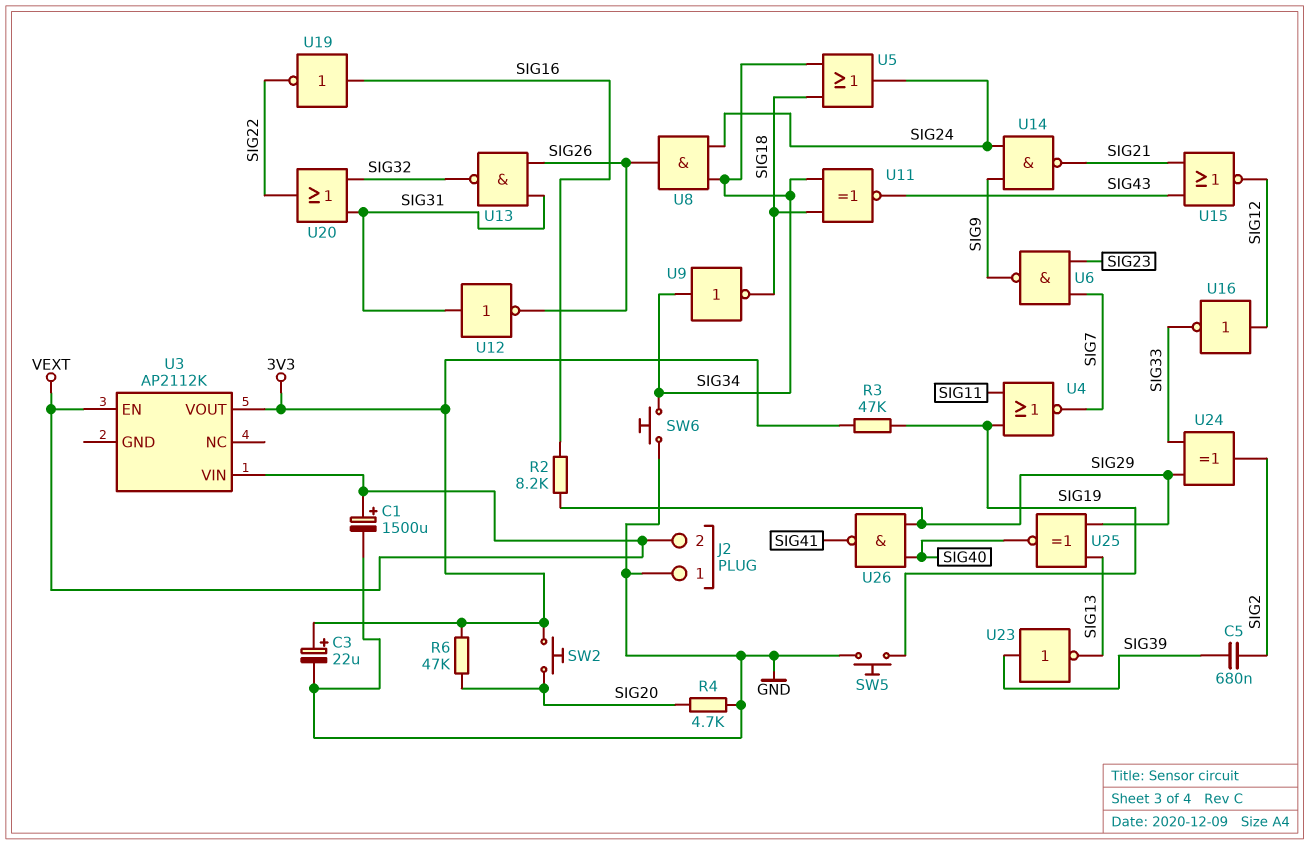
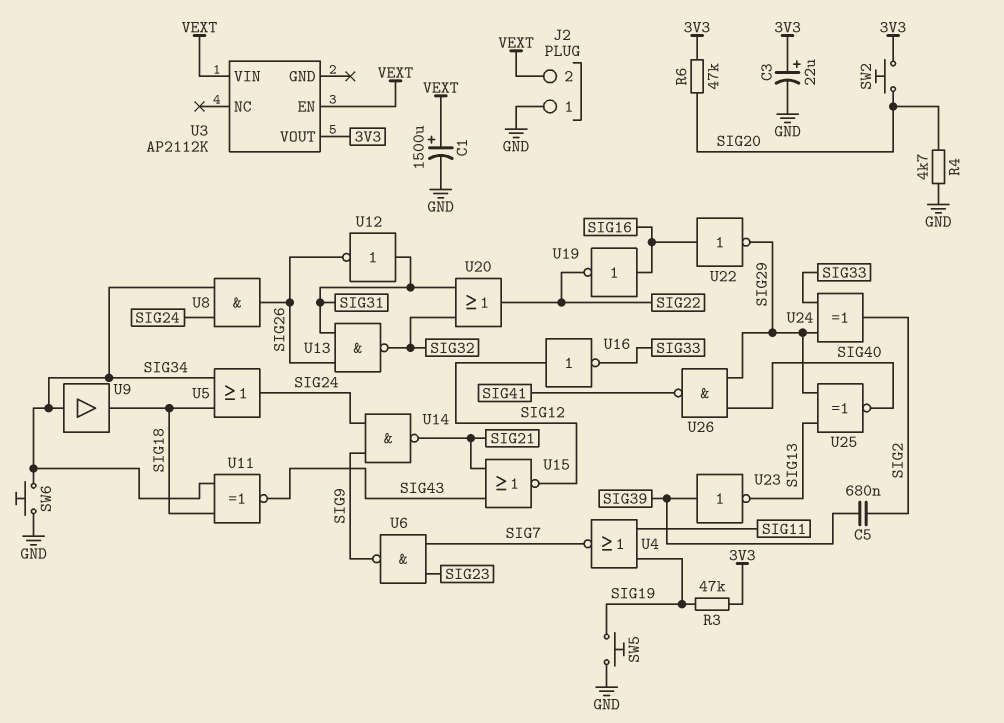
R2: 8.2k (SIG16, SIG29) -> none
U9: NOT (in SIG34, out SIG18) -> buffer (in SIG34, out SIG18)
U22: none -> NOT (in SIG16, out SIG29)

